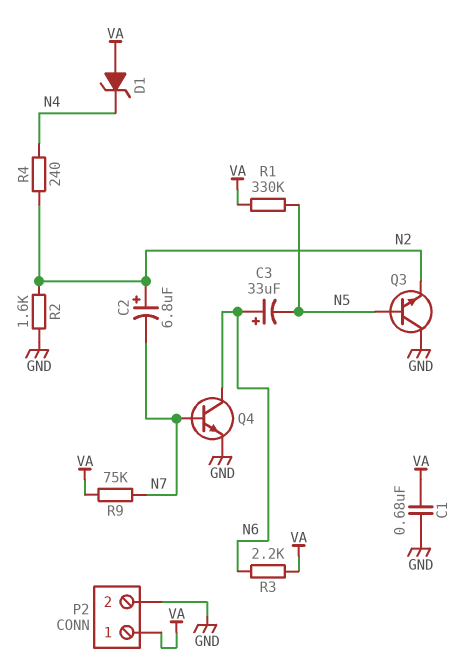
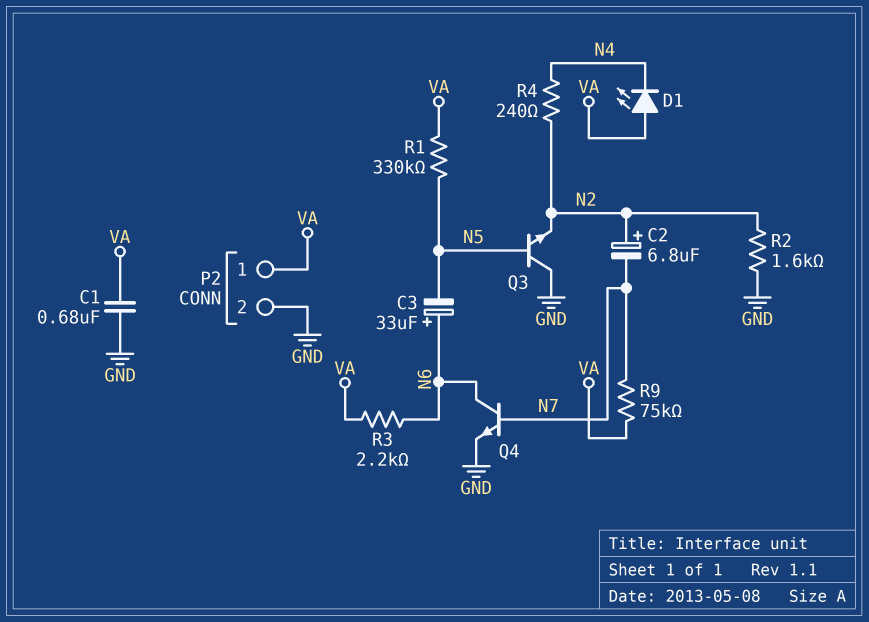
D1: zener (A VA, K N4) -> LED (A VA, K N4)

